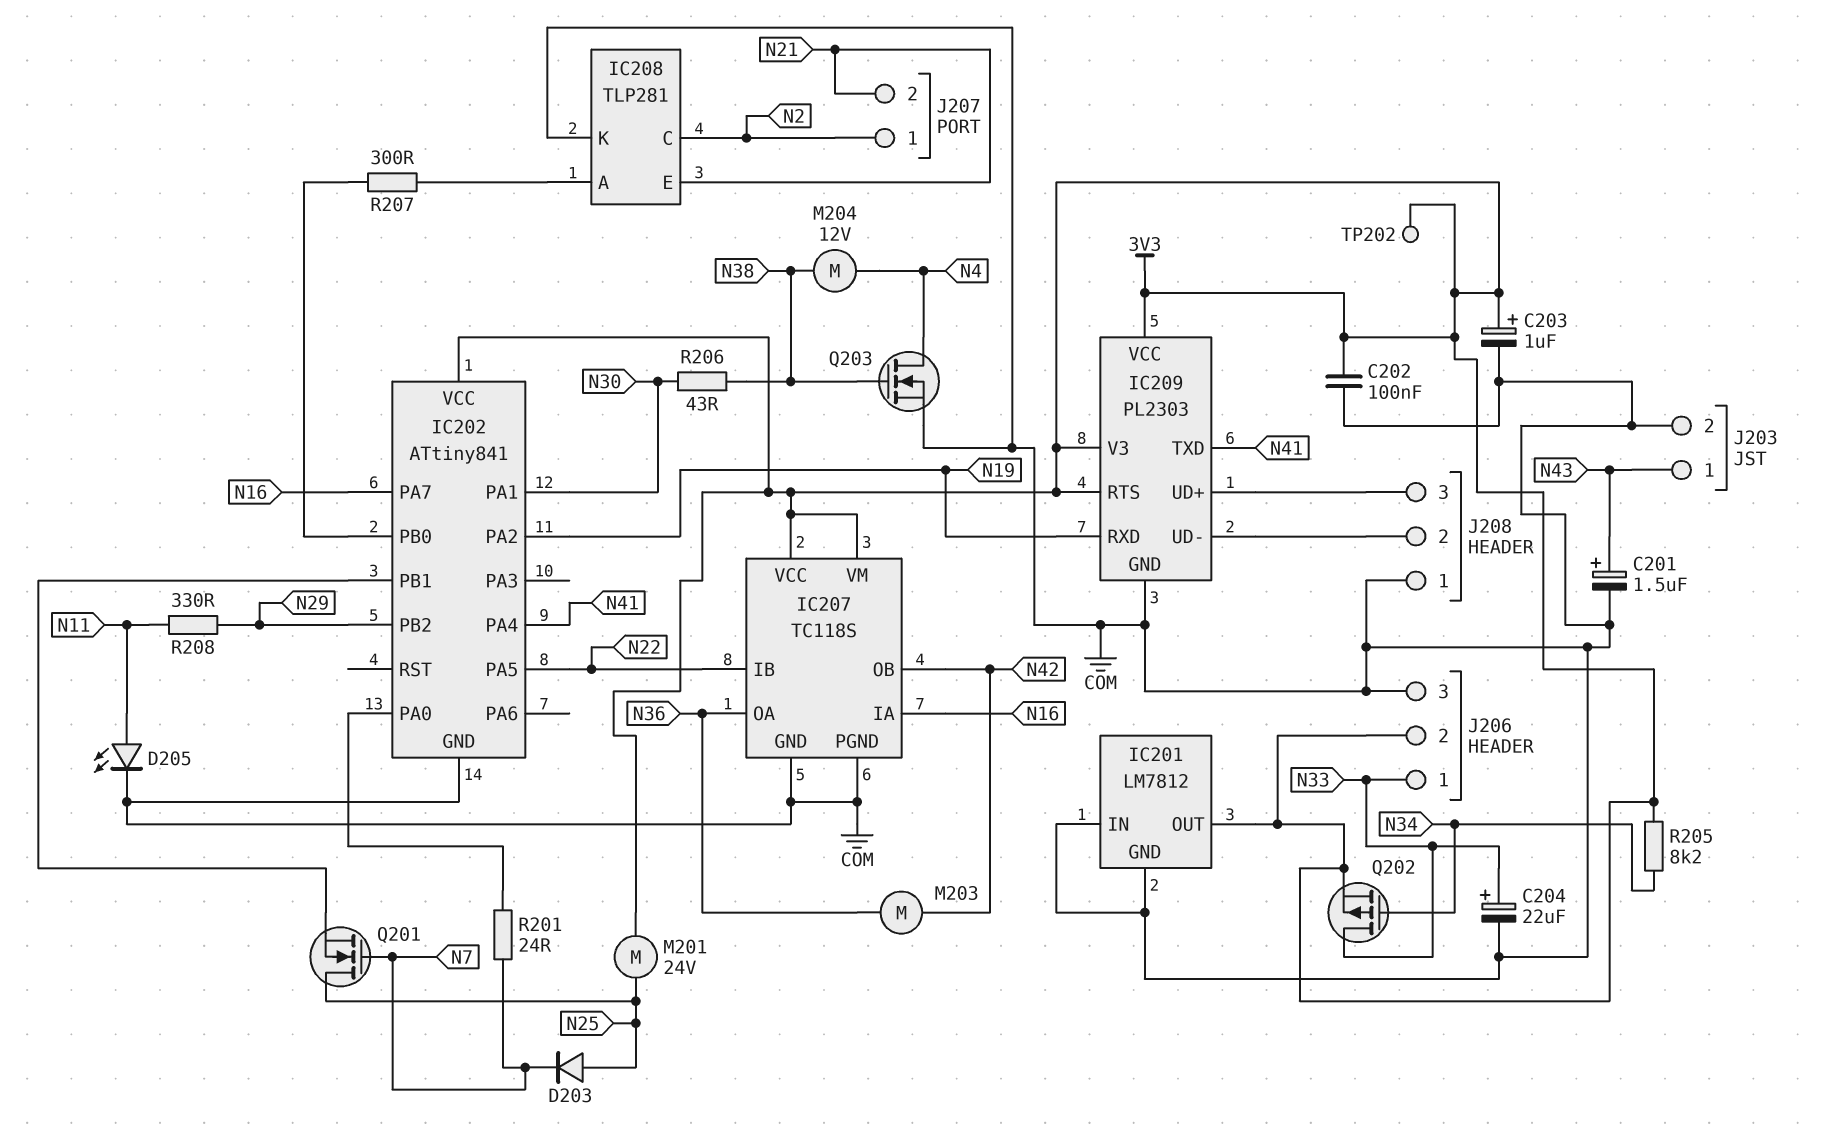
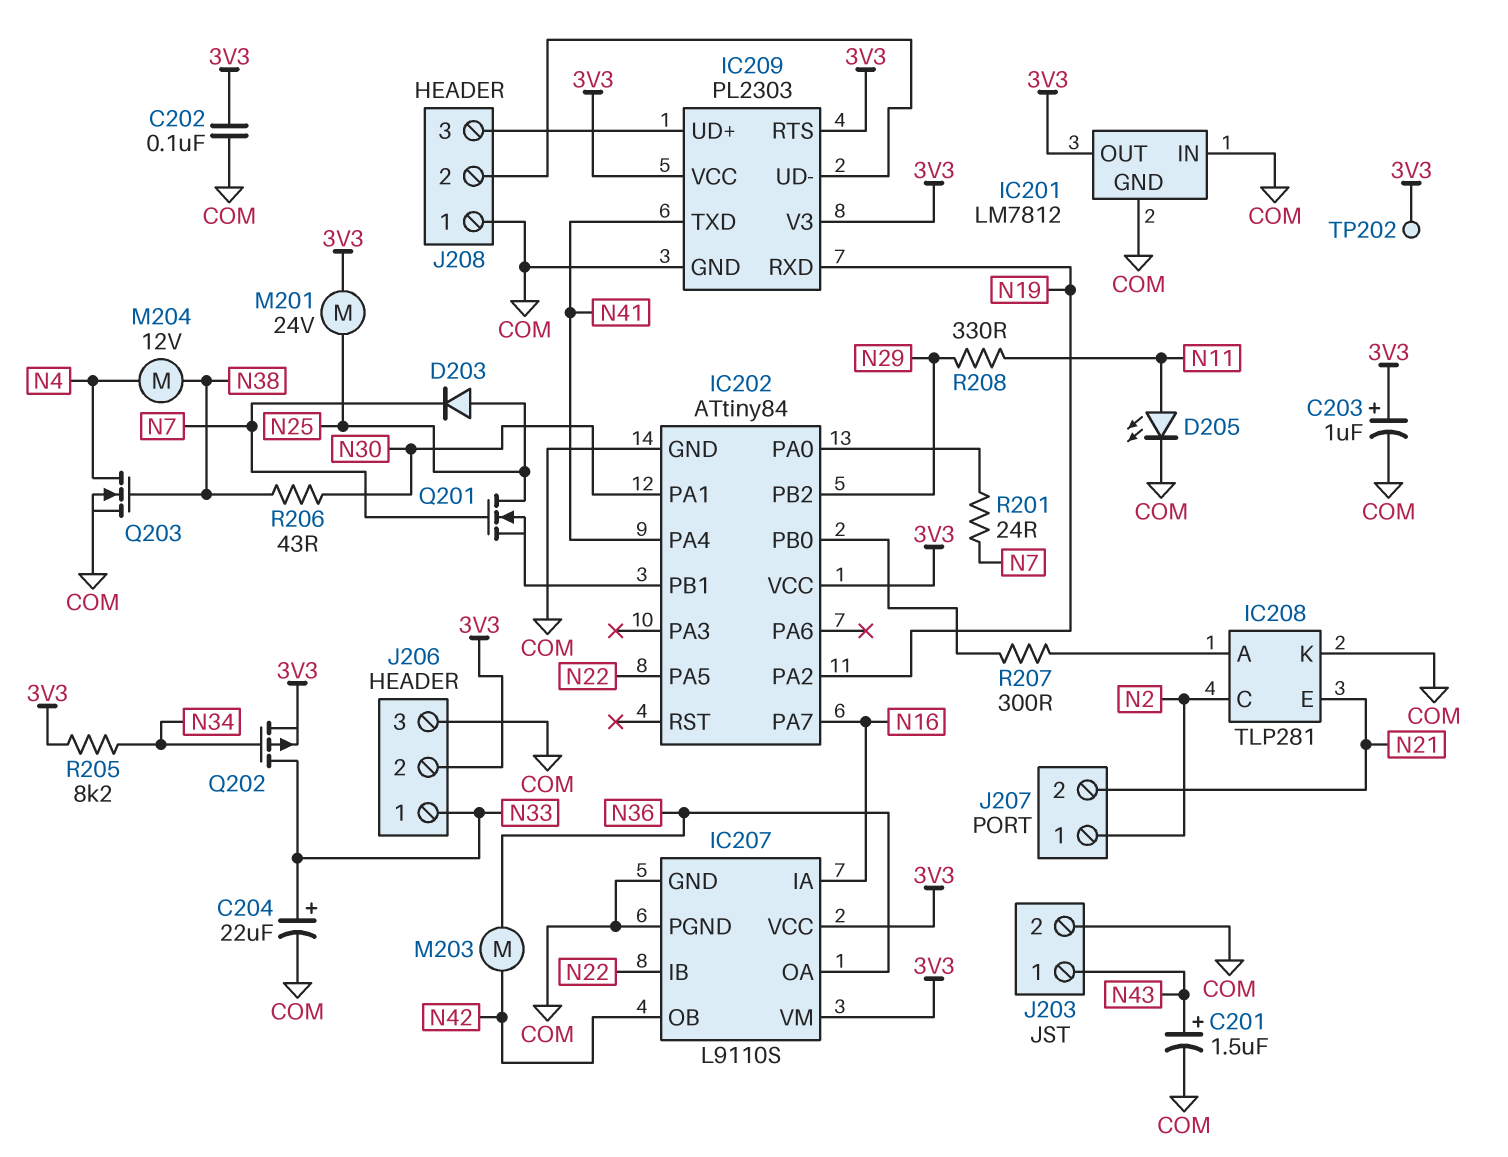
IC202: ATtiny841 -> ATtiny84
IC207: TC118S -> L9110S

